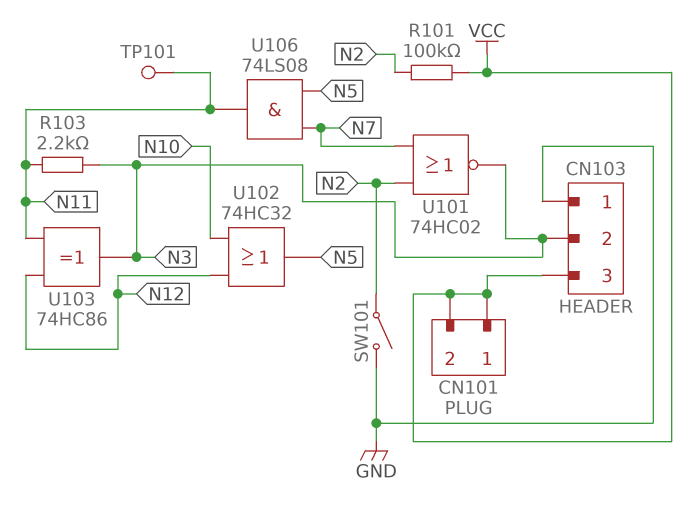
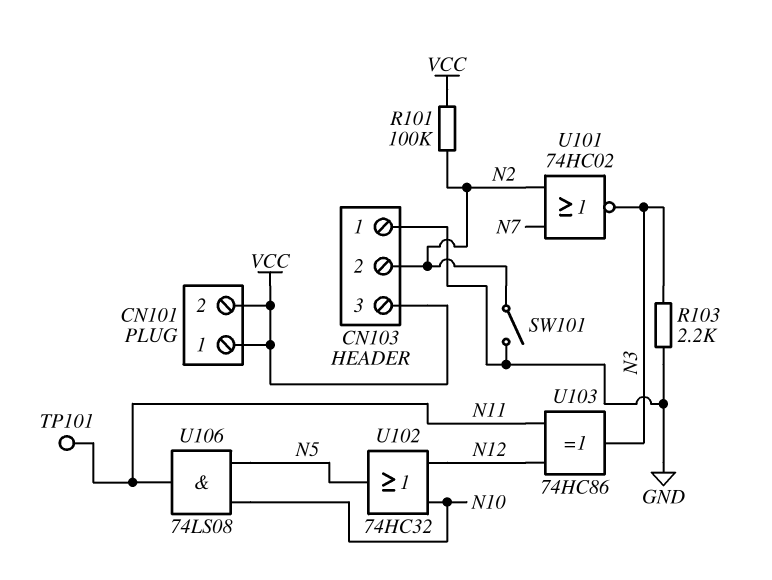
CN103 pin 2: N3 -> N2
R103: 2.2k (N3, N11) -> 2.2k (GND, N3)
U106: AND 74LS08 (in N5, in N7, out N11) -> AND 74LS08 (in N5, in N10, out N11)

